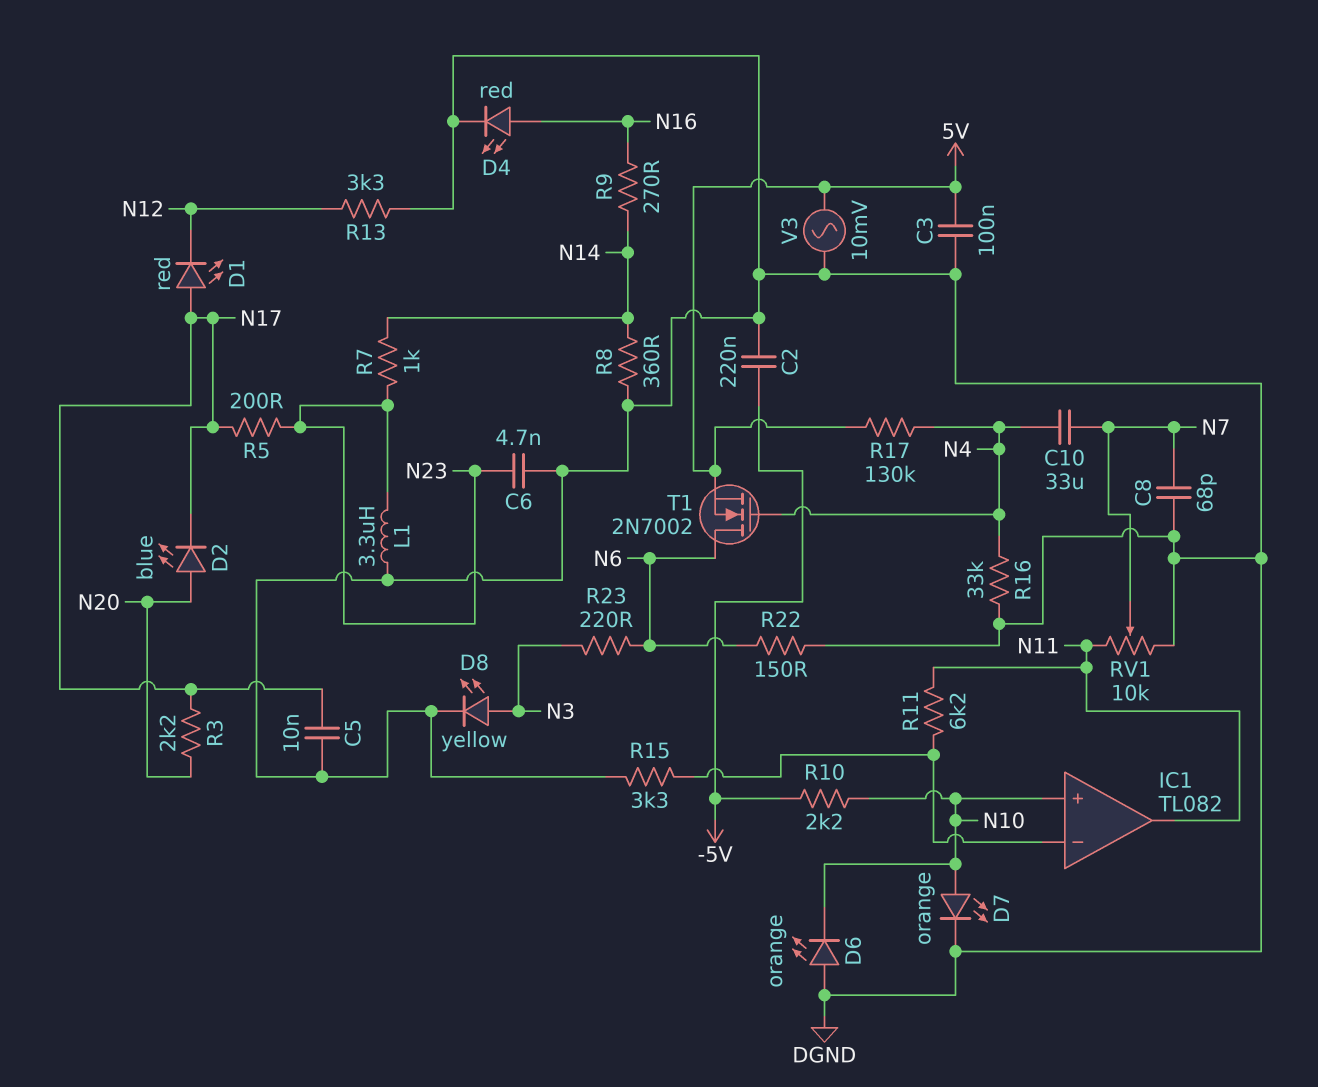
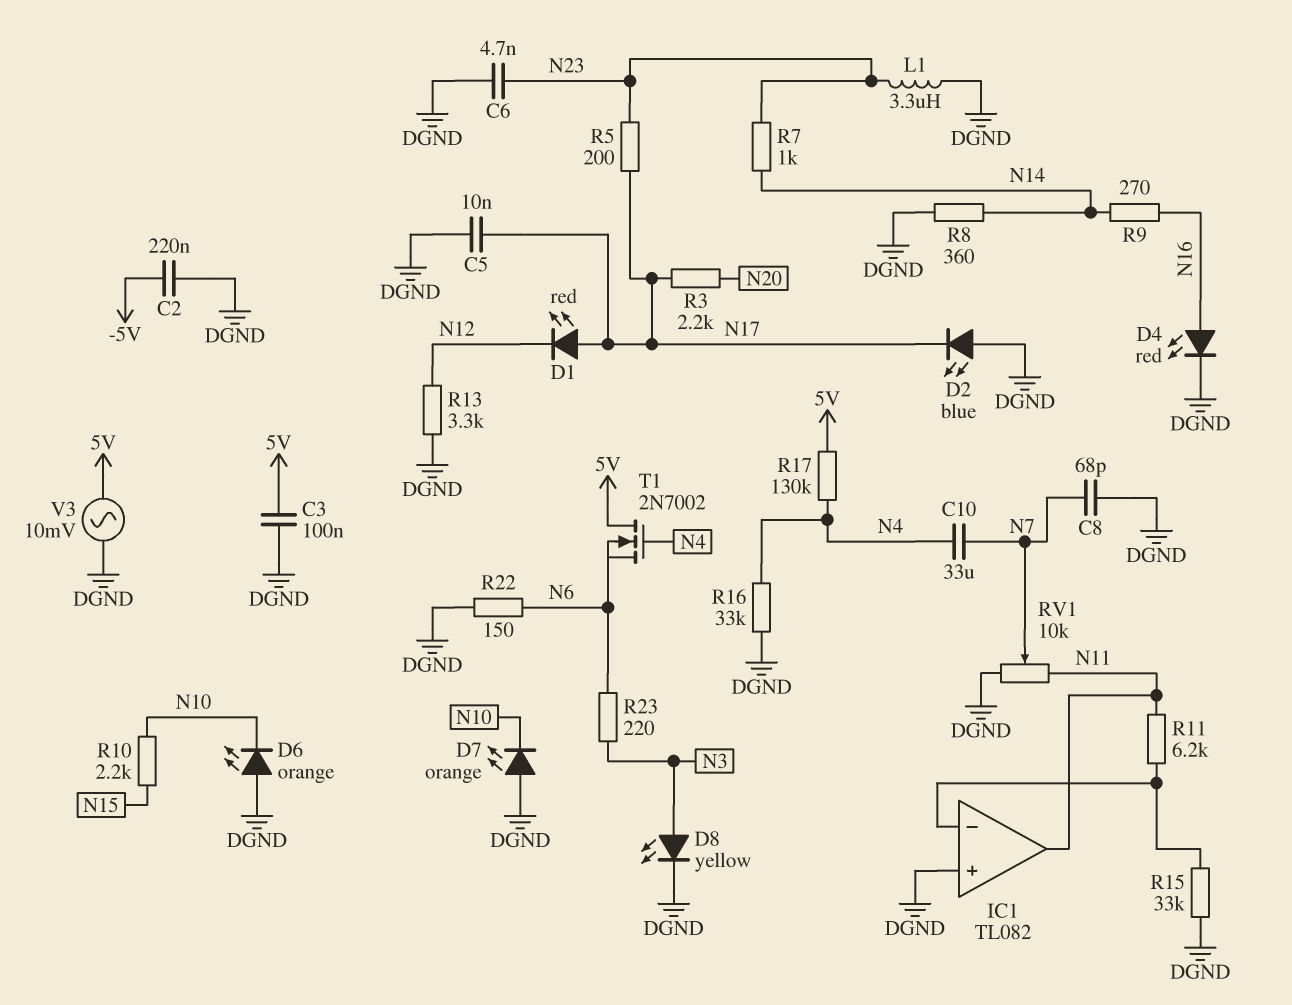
D2: LED blue (A N20, K N17) -> LED blue (A DGND, K N17)
D7: LED orange (A N10, K DGND) -> LED orange (A DGND, K N10)
IC1 pin in+: N10 -> DGND
R10: 2.2k (-5V, N10) -> 2.2k (N10, N15)
R15: 3.3k (DGND, IC1/in-) -> 33k (DGND, IC1/in-)
T1: NMOS 2N7002 (G N4, D N6, S 5V) -> NMOS 2N7002 (G N4, D 5V, S N6)

